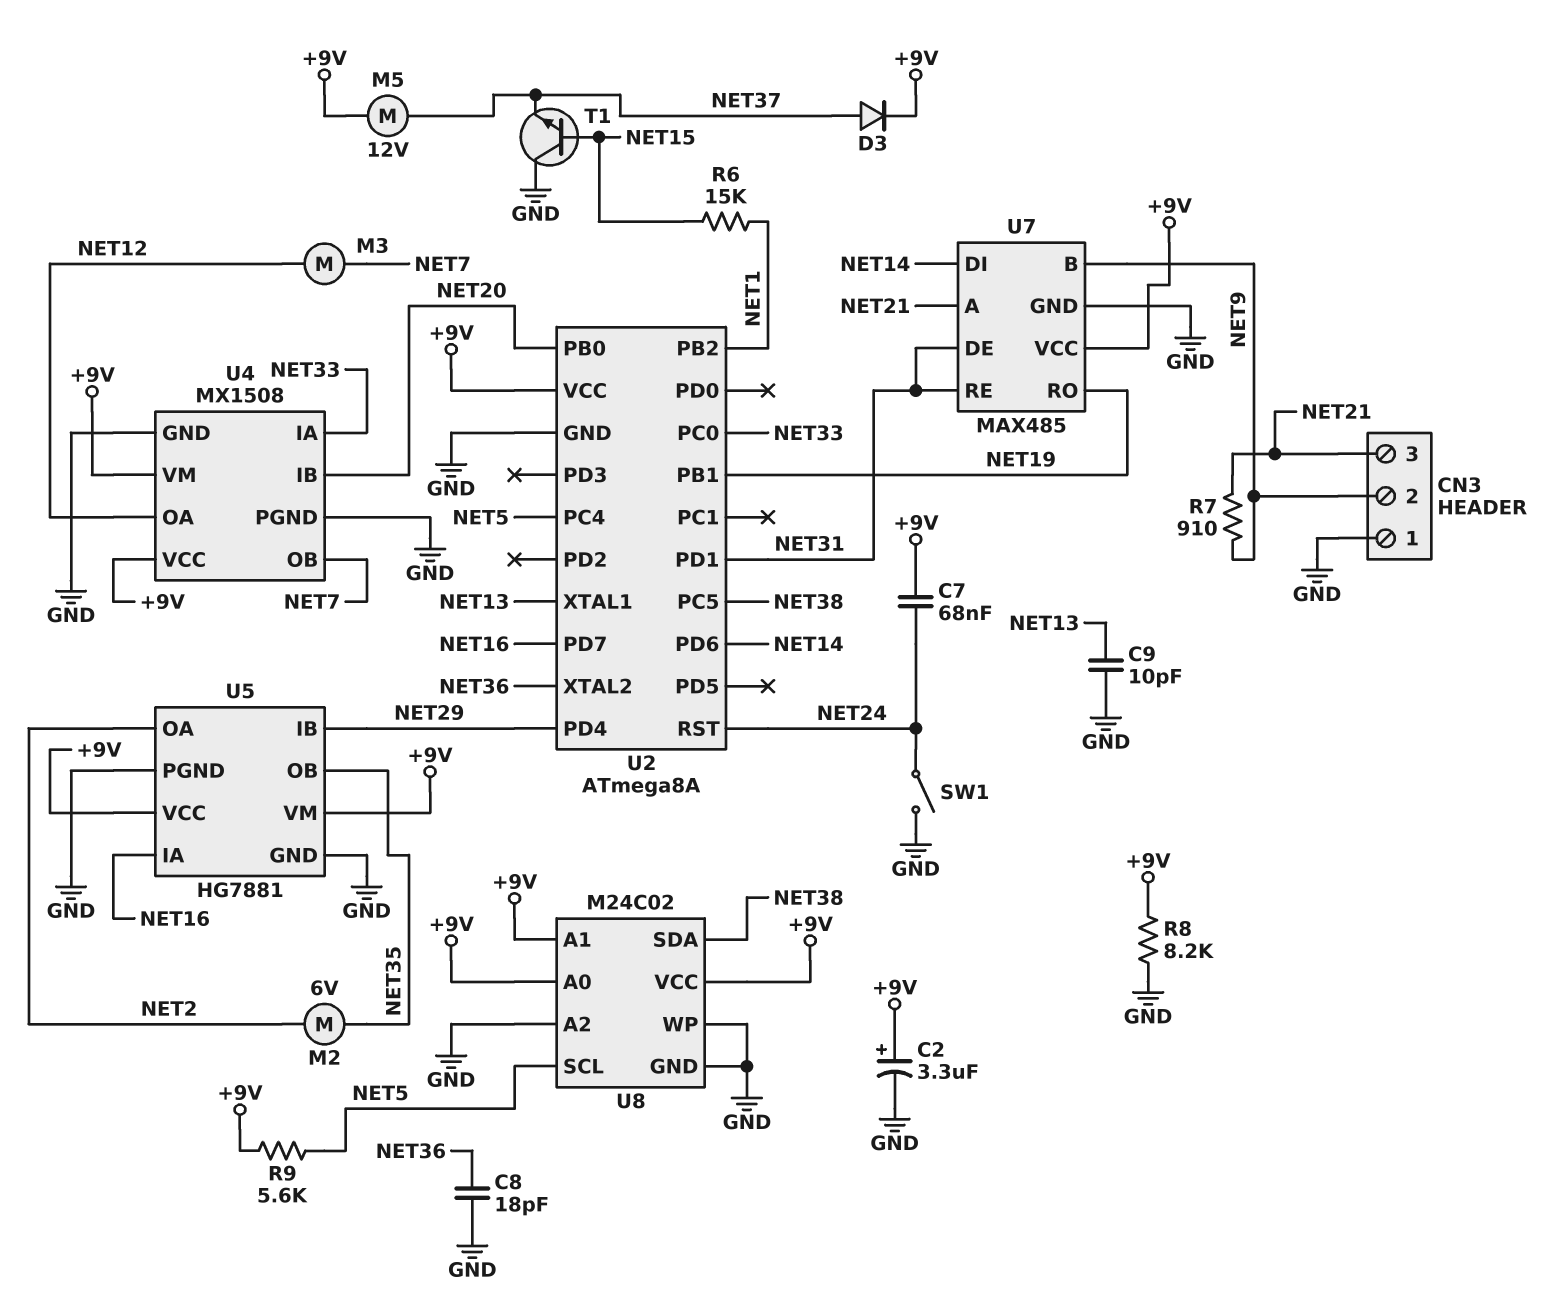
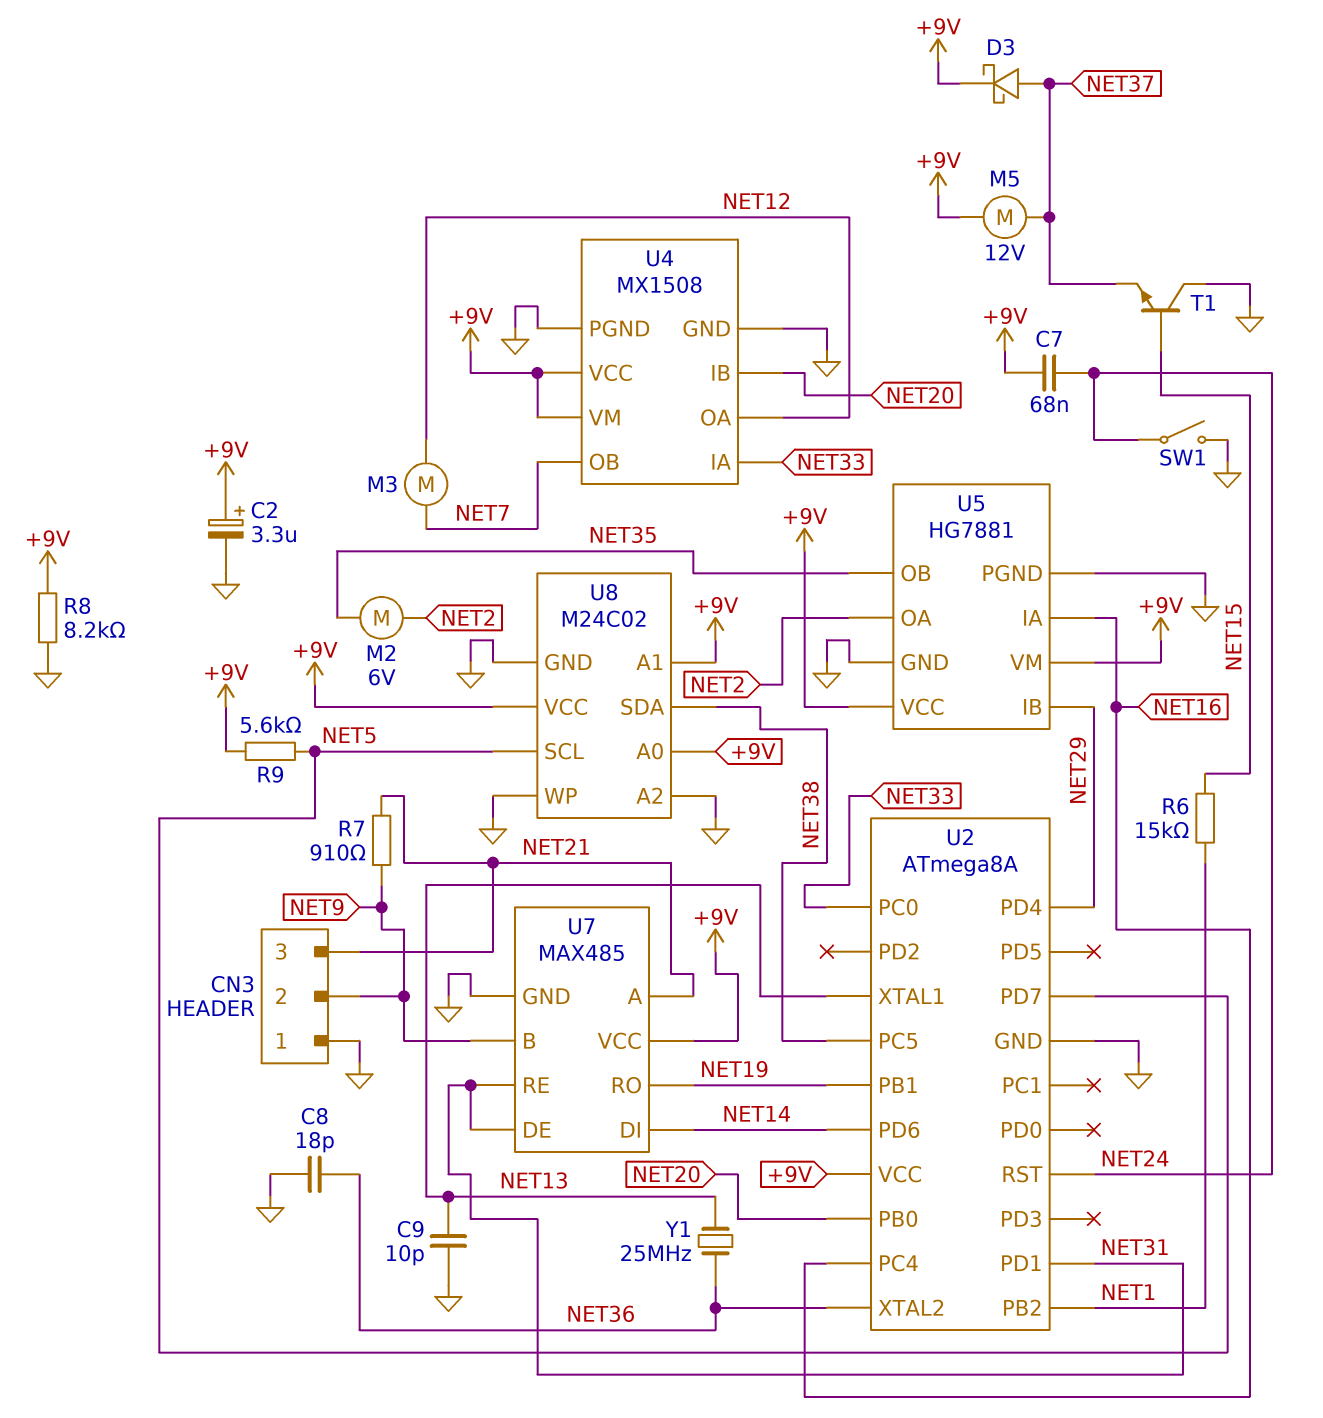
D3: diode (A NET37, K +9V) -> schottky (A NET37, K +9V)
U2 pin PC4: NET5 -> NET16
U2 pin PD7: NET16 -> NET5
Y1: none -> 25MHz (NET13, NET36)

